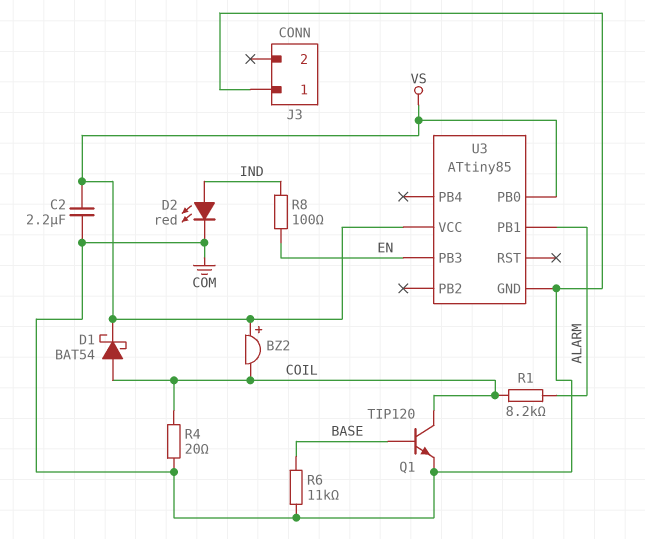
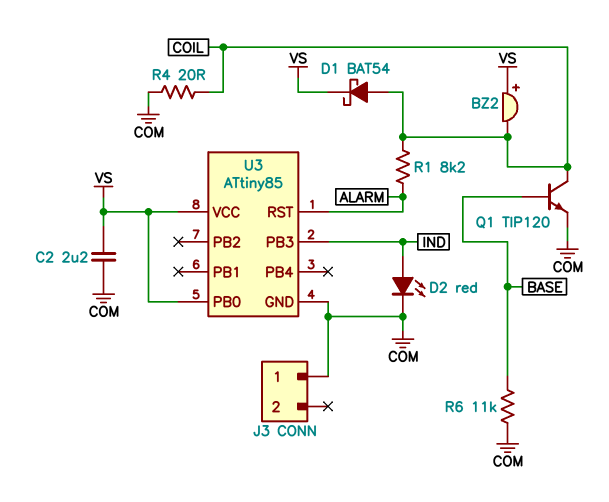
R8: 100 (EN, IND) -> none
U3 pin PB1: ALARM -> none
U3 pin PB3: EN -> IND
U3 pin RST: none -> ALARM

